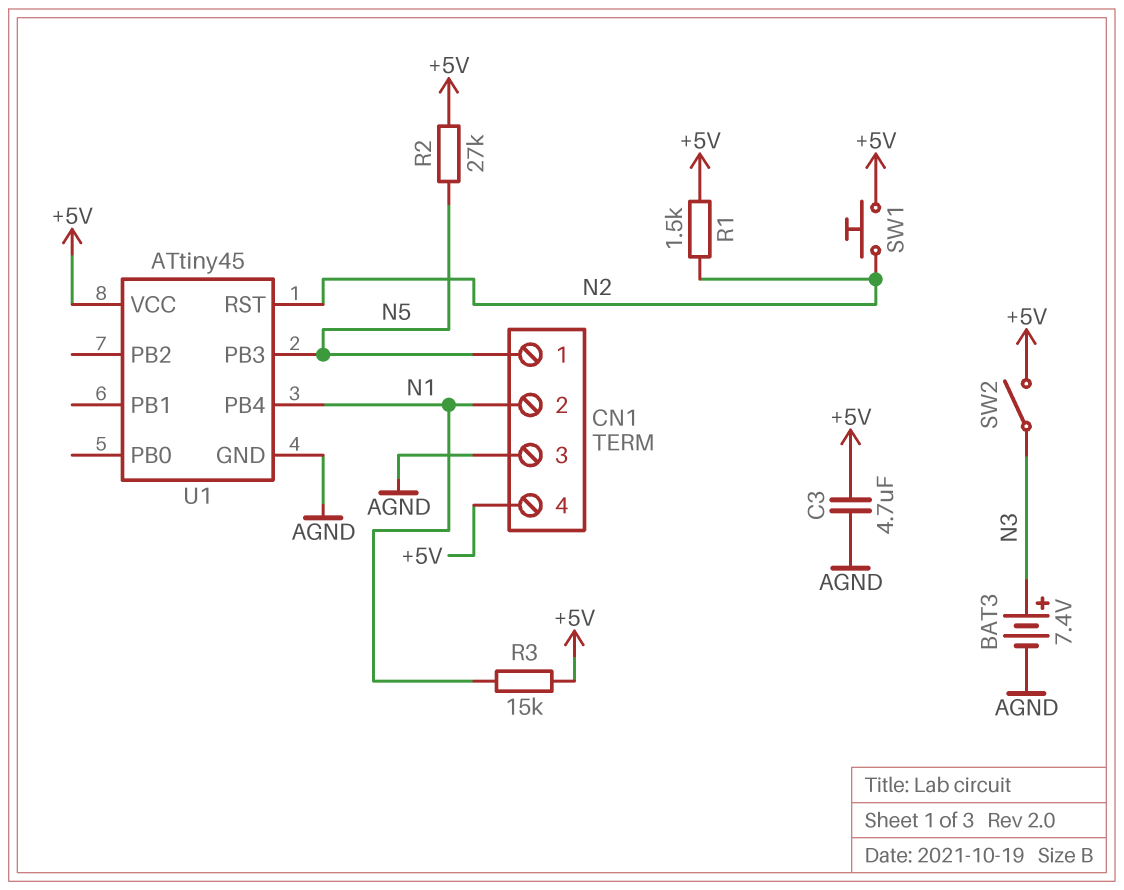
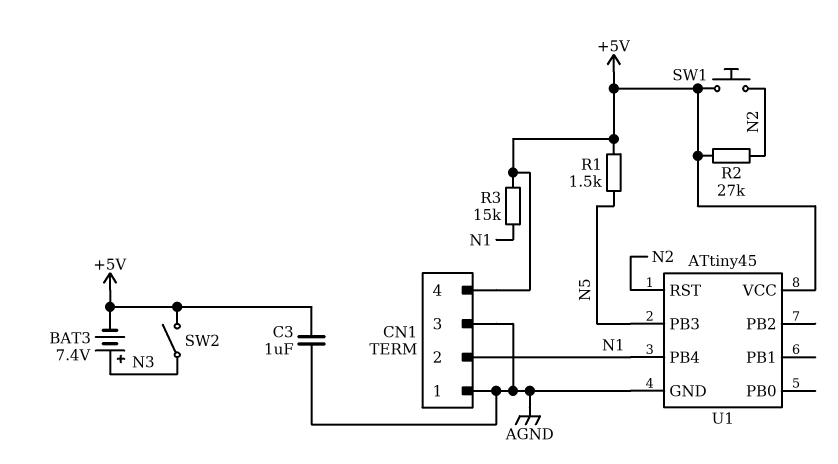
BAT3: 7.4V (plus N3, minus AGND) -> 7.4V (plus N3, minus +5V)
C3: 4.7uF (+5V, AGND) -> 1uF (+5V, AGND)
CN1 pin 1: N5 -> AGND
R1: 1.5k (+5V, N2) -> 1.5k (+5V, N5)
R2: 27k (+5V, N5) -> 27k (+5V, N2)

